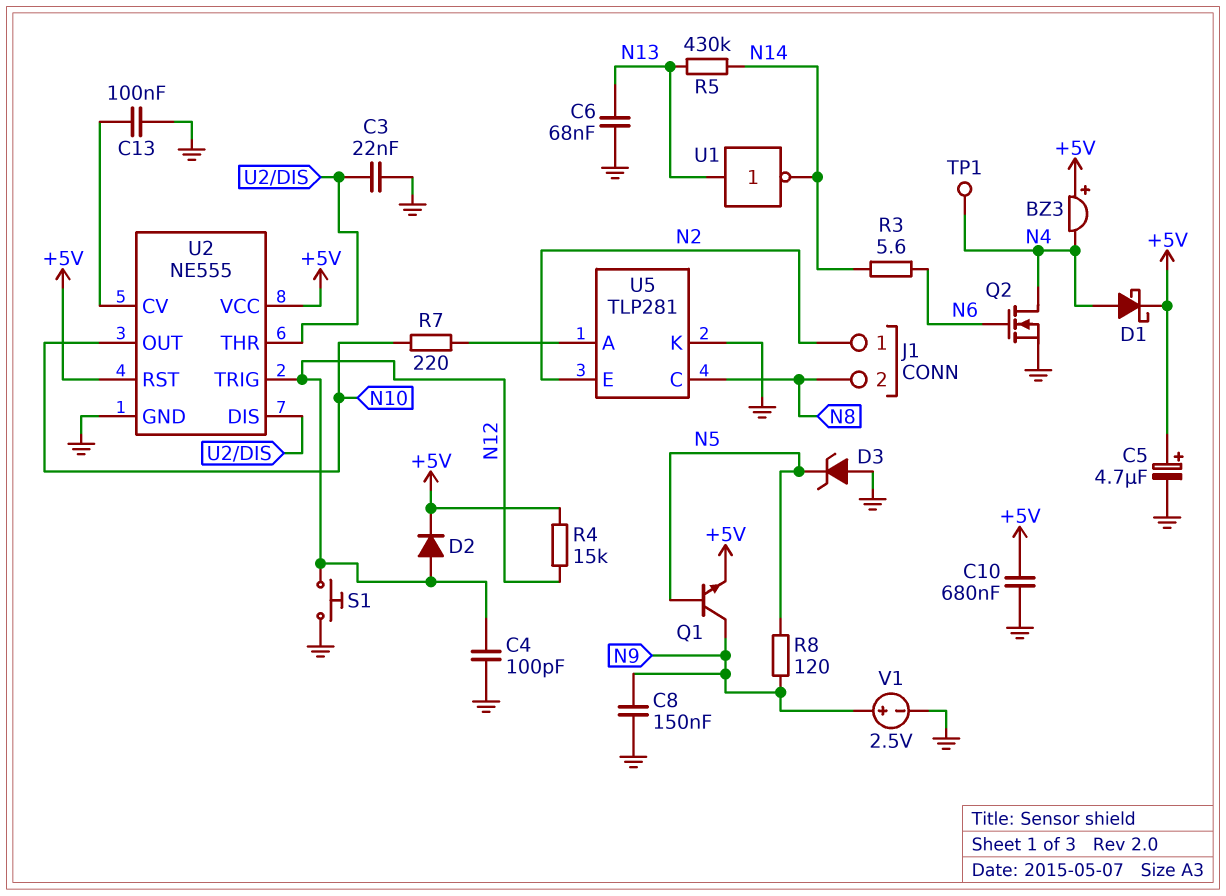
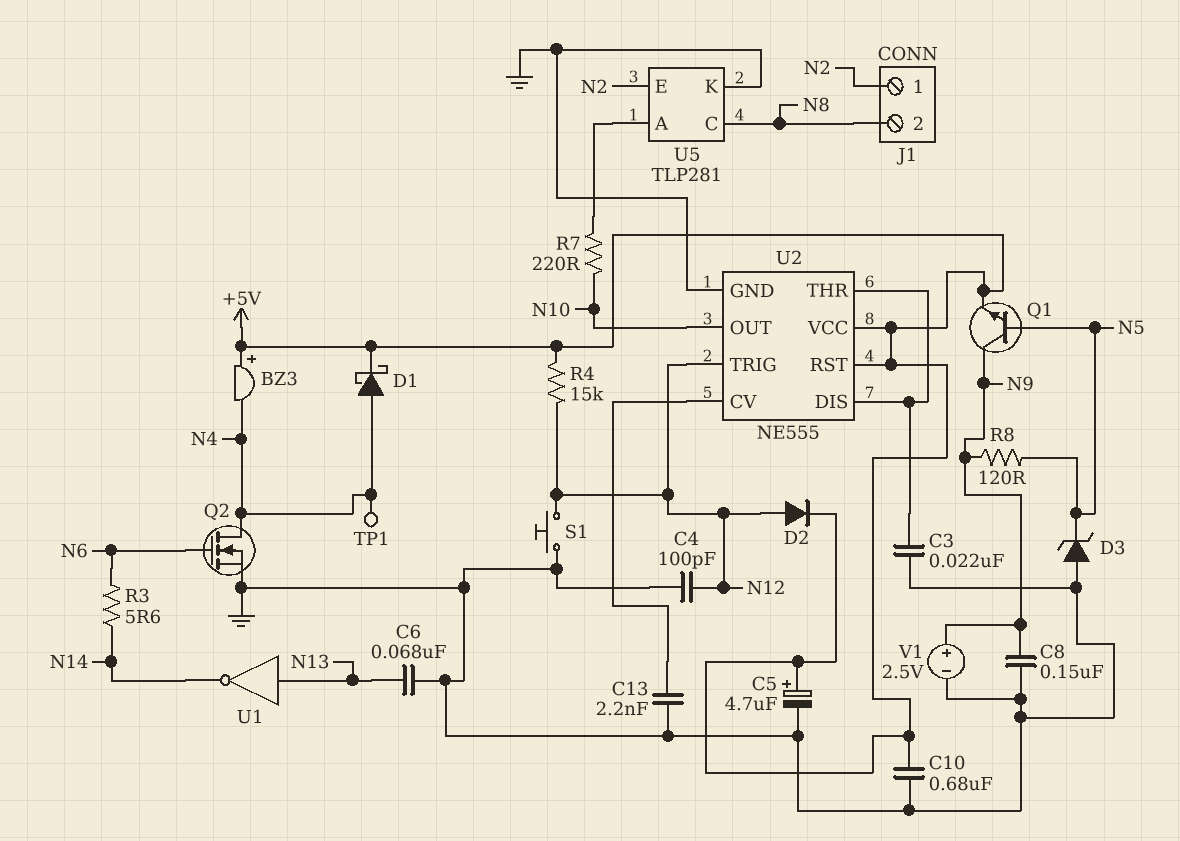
C13: 100nF (GND, U2/CV) -> 2.2nF (GND, U2/CV)
R5: 430k (N13, N14) -> none

